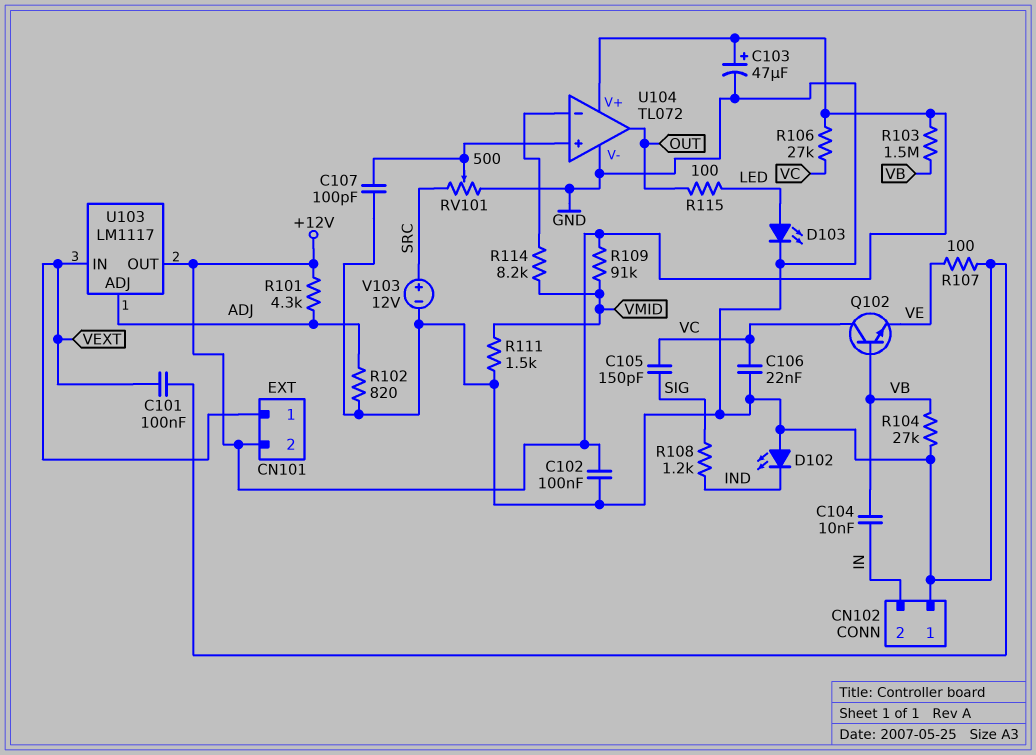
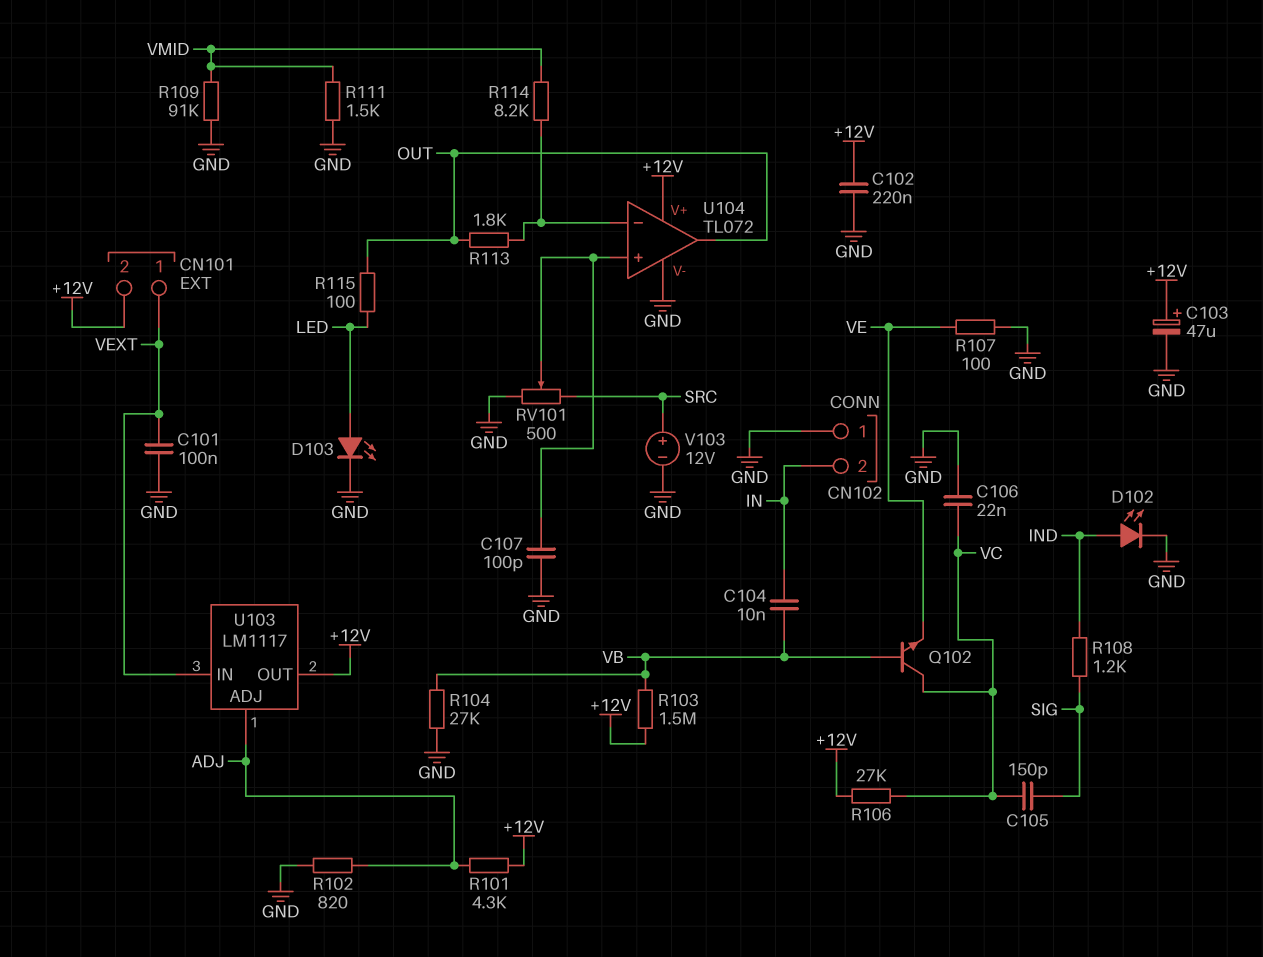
C102: 100nF (+12V, GND) -> 220nF (+12V, GND)
D102: LED (A GND, K IND) -> LED (A IND, K GND)
R109: 91k (+12V, VMID) -> 91k (GND, VMID)
R113: none -> 1.8k (OUT, U104/in-)

